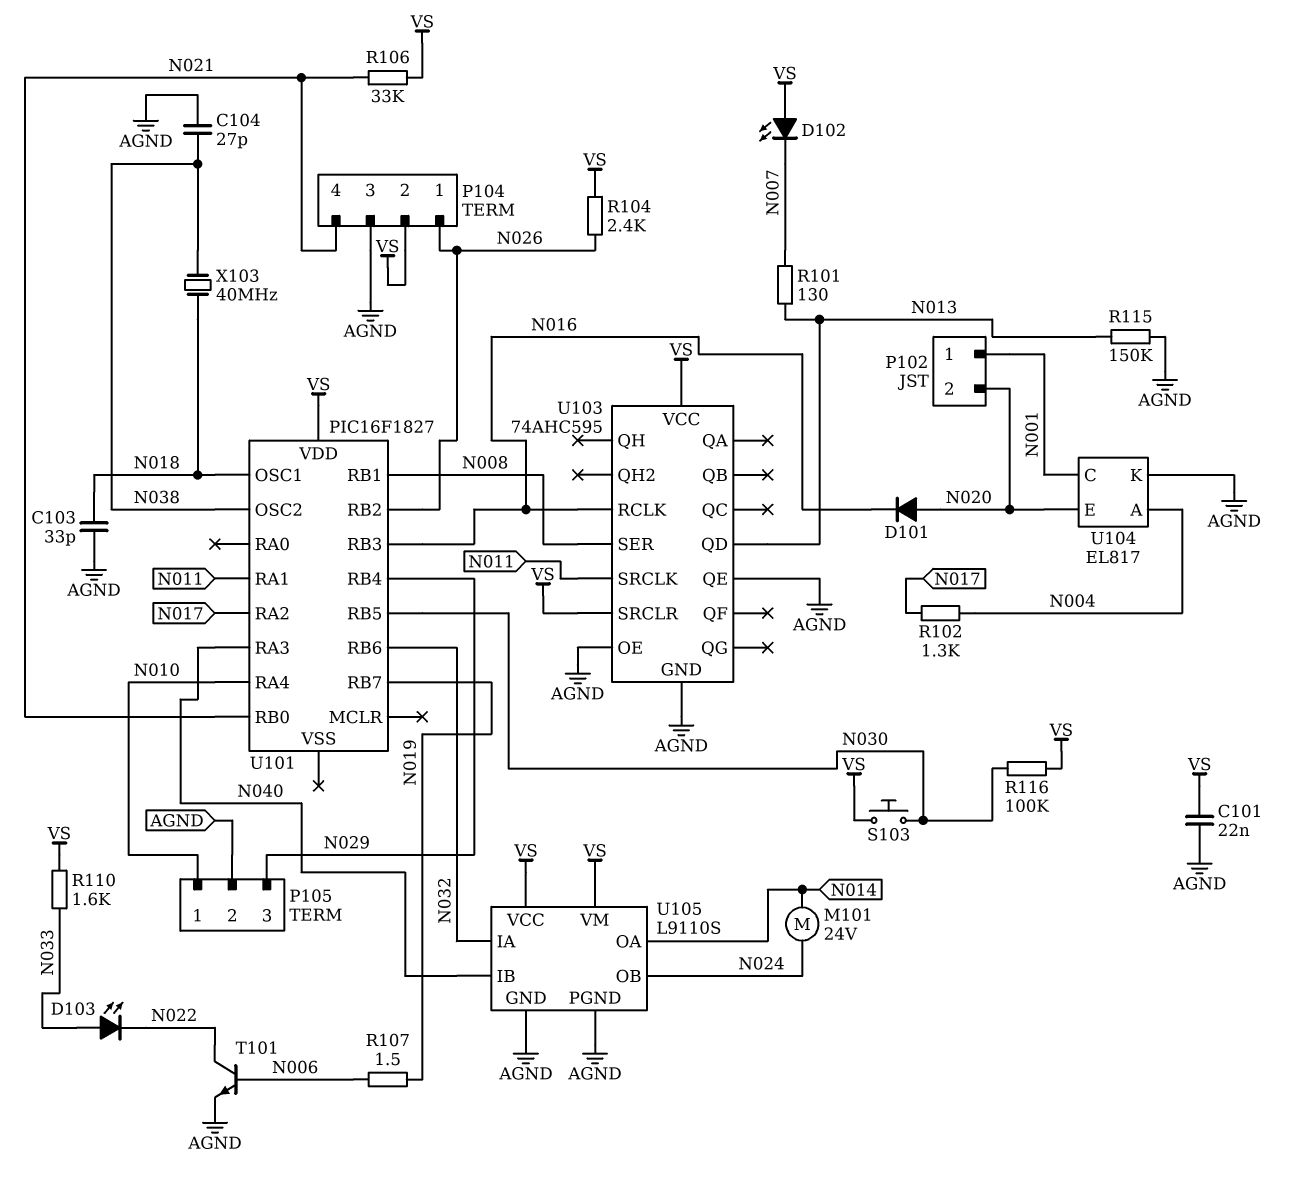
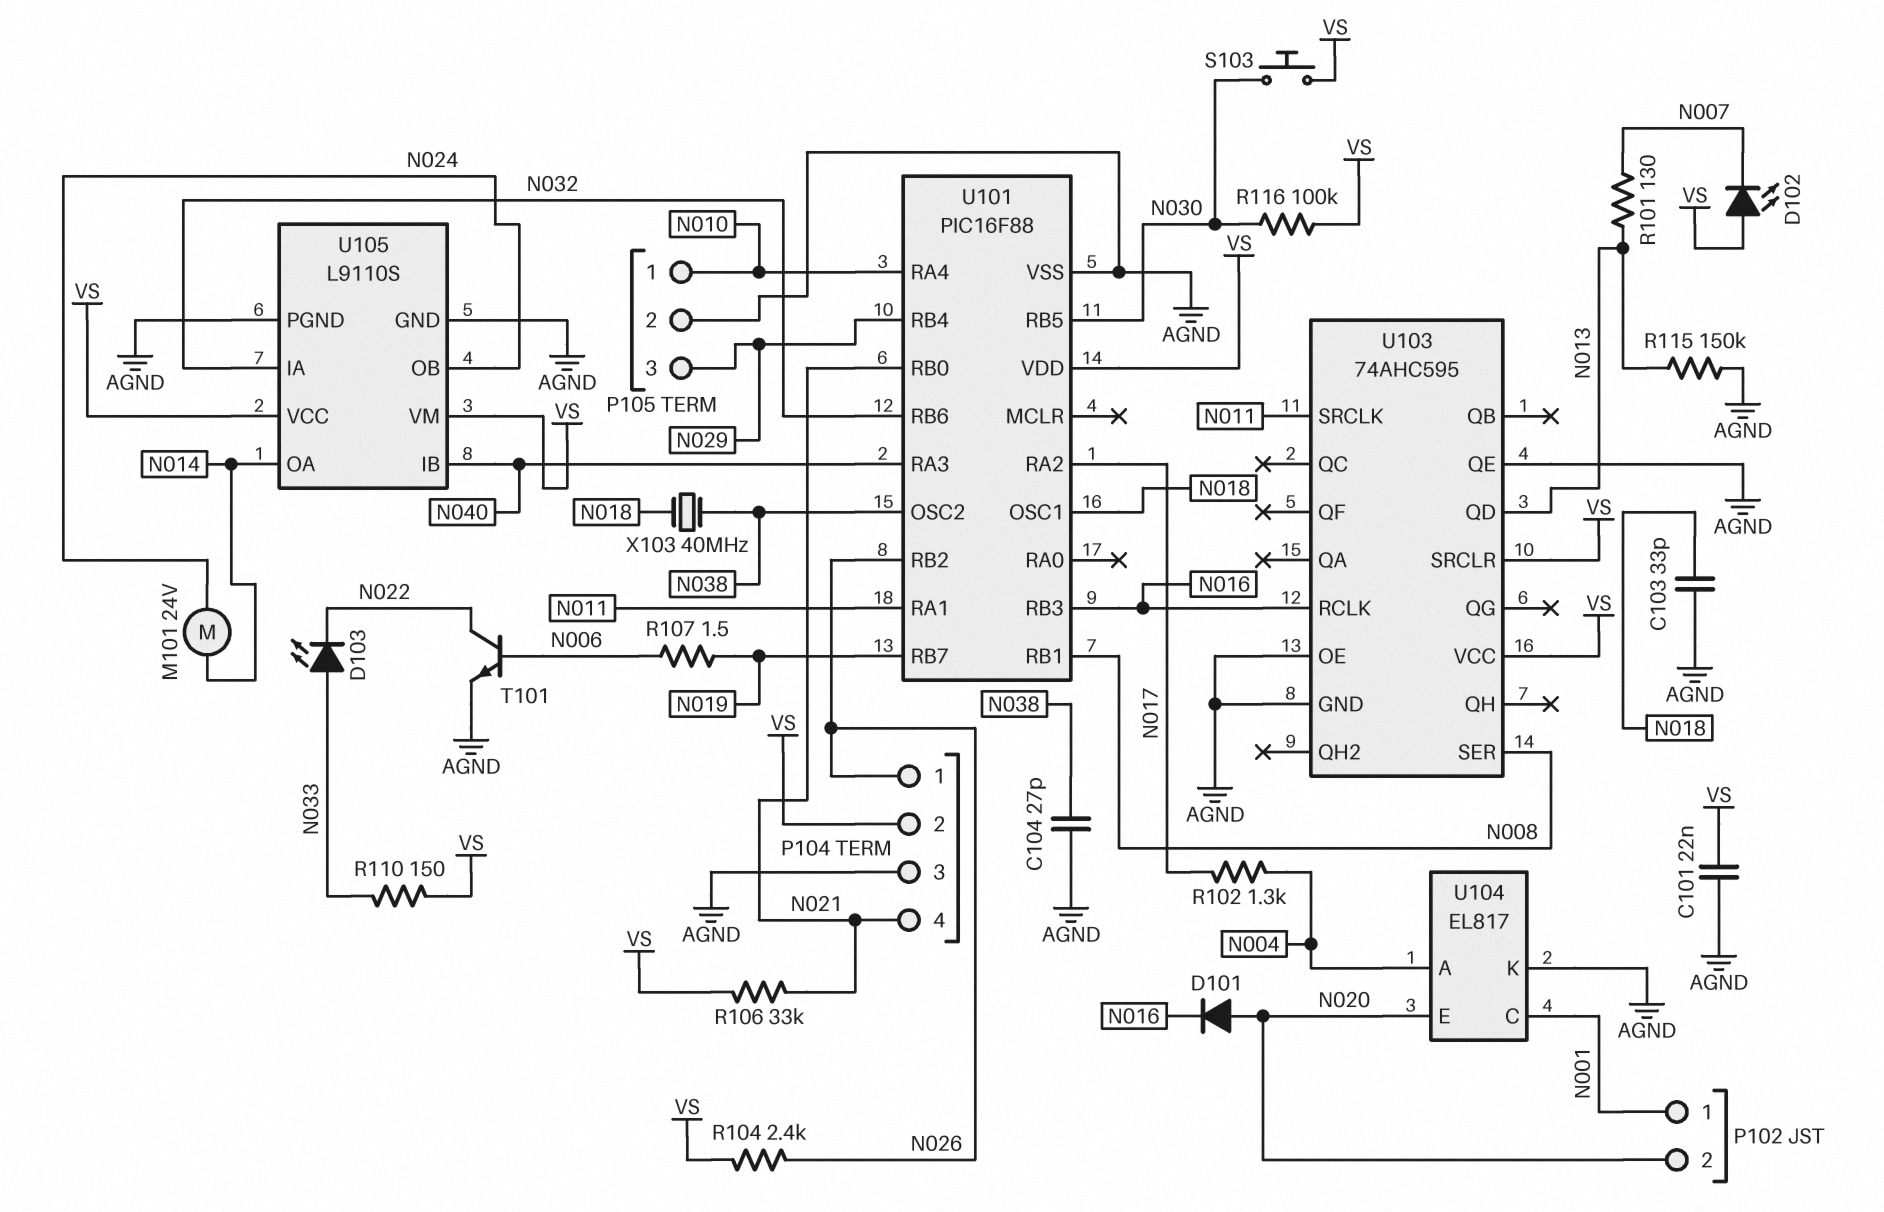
R110: 1.6k (N033, VS) -> 150 (N033, VS)
U101: PIC16F1827 -> PIC16F88
U101 pin VSS: none -> AGND

